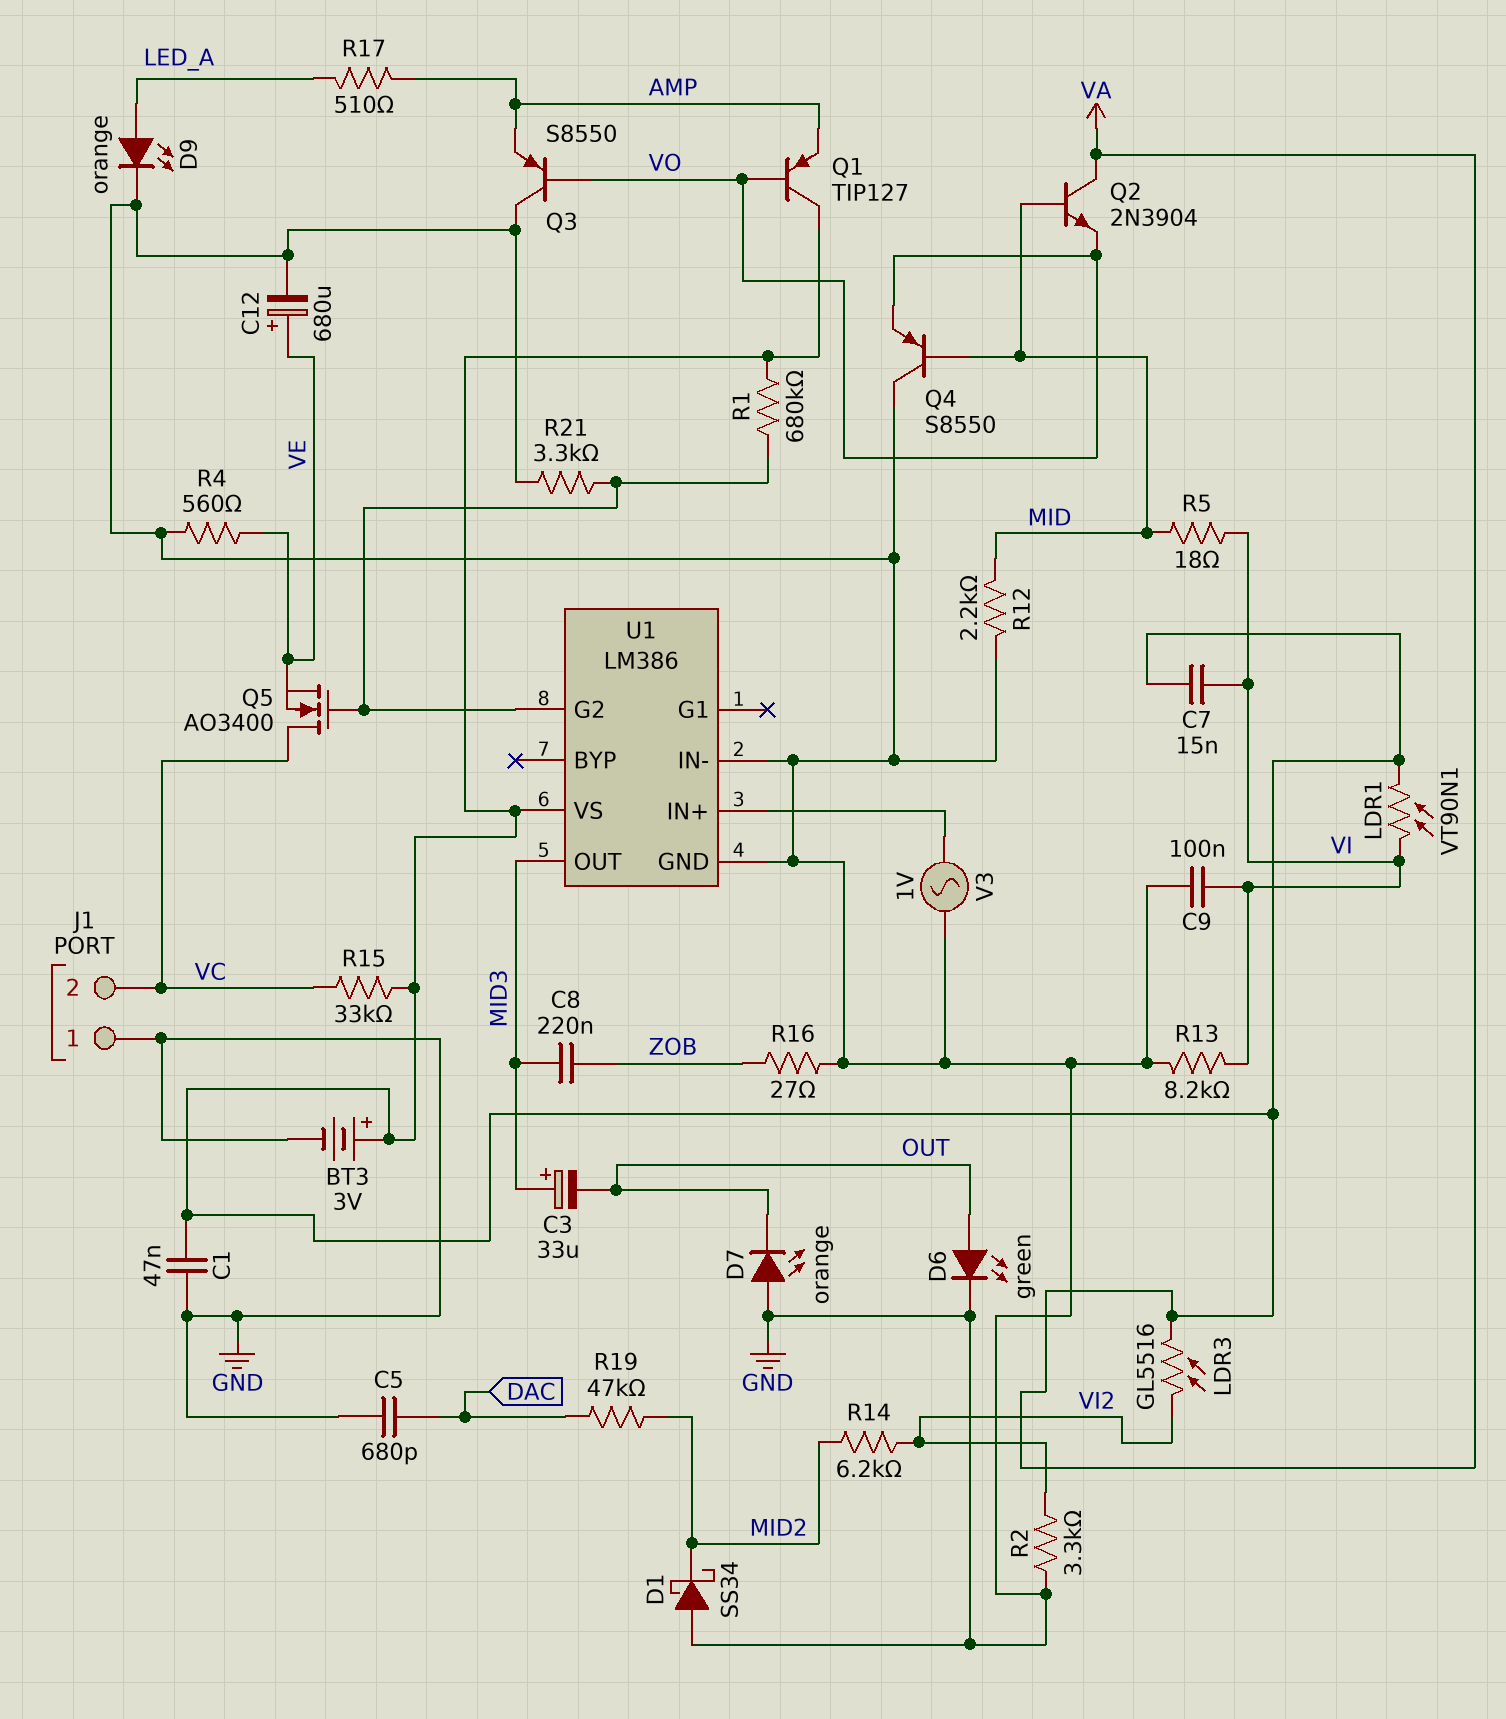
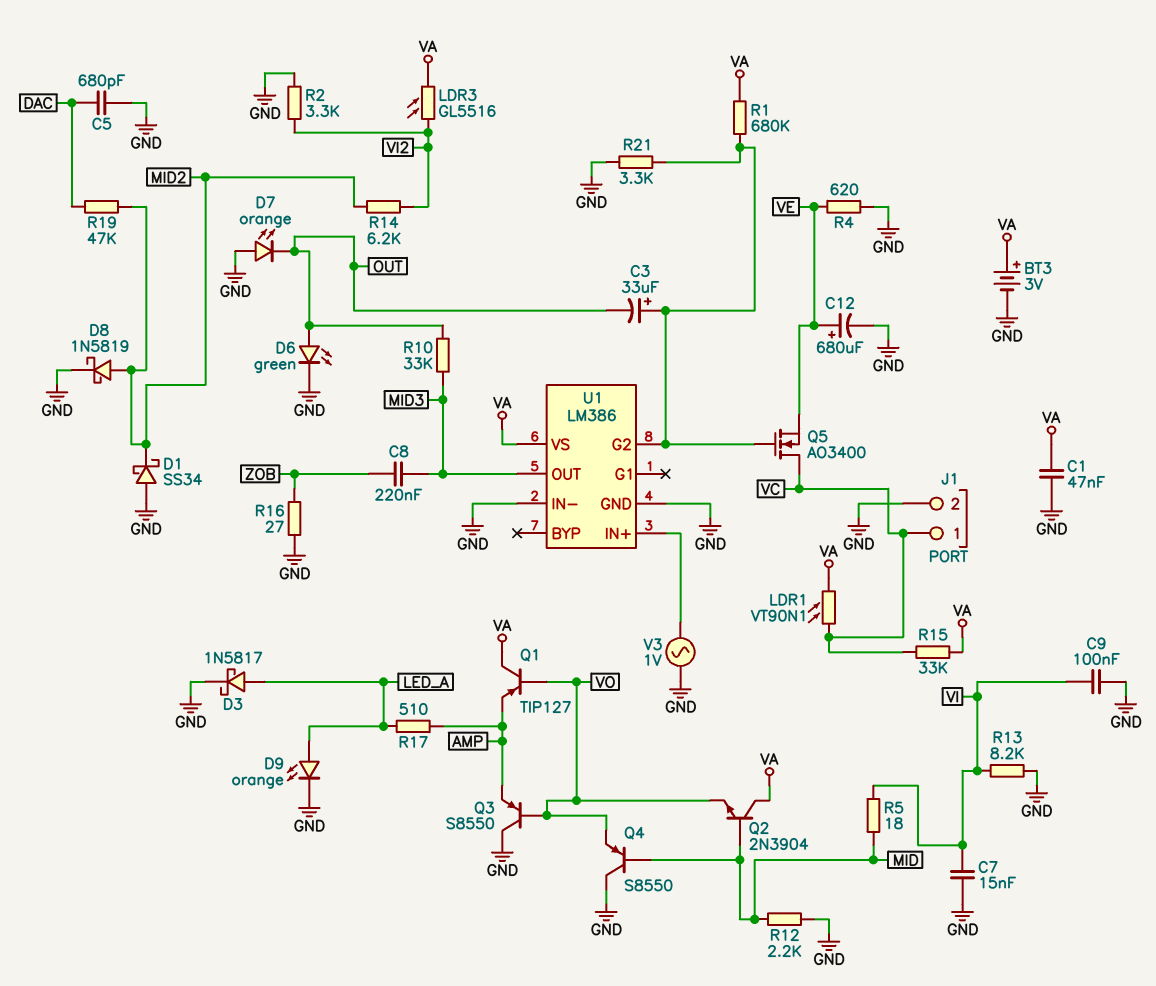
C3: 33uF (plus MID3, minus OUT) -> 33uF (plus U1/G2, minus OUT)
C7: 15nF (VA, VI) -> 15nF (GND, VI)
D3: none -> schottky 1N5817 (A LED_A, K GND)
D8: none -> schottky 1N5819 (A MID2, K GND)
J1 pin 1: GND -> VC
J1 pin 2: VC -> GND
LDR1: VT90N1 (VA, VI) -> VT90N1 (VA, VC)
R4: 560 (GND, VE) -> 620 (GND, VE)
R10: none -> 33k (MID3, OUT)

